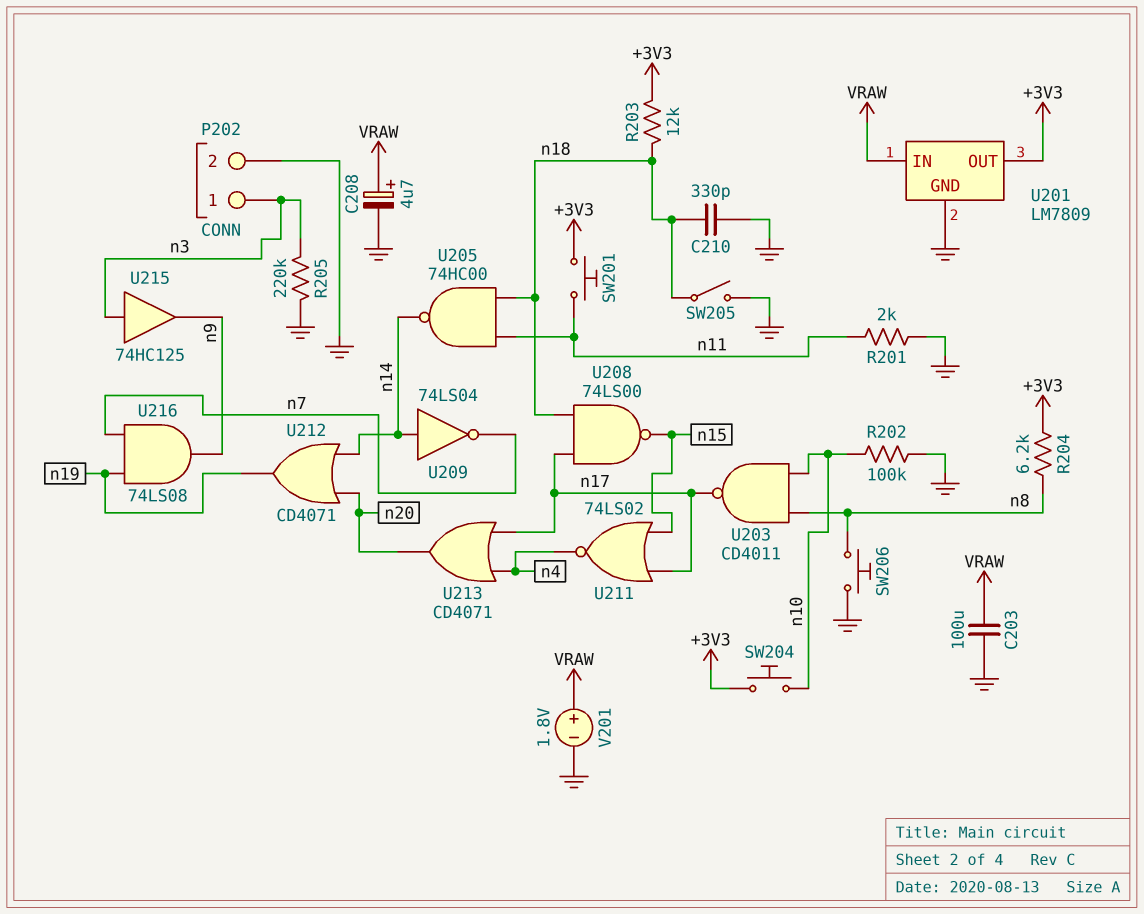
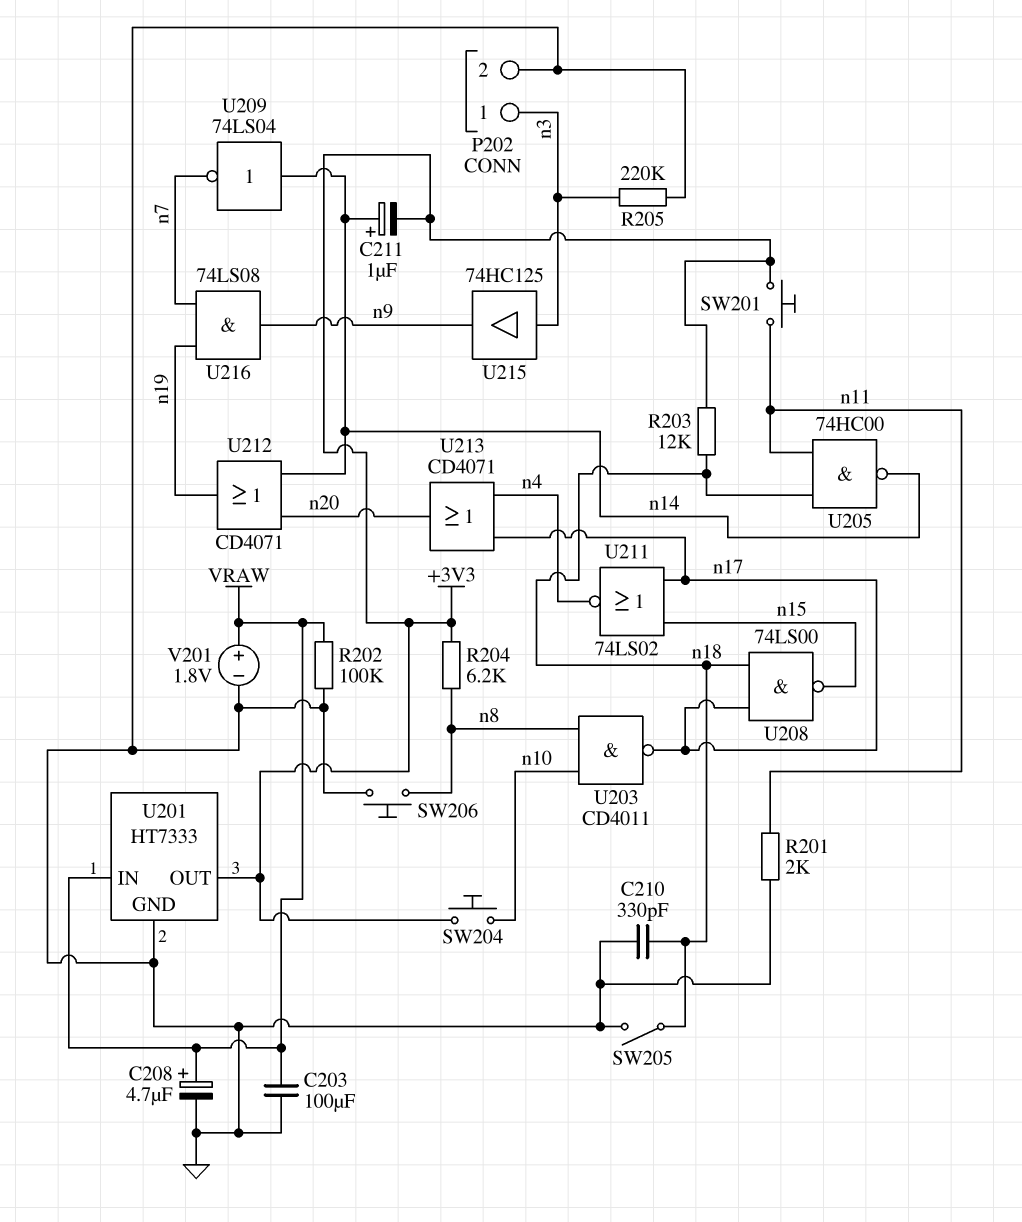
C211: none -> 1uF (plus n14, minus +3V3)
R202: 100k (GND, n10) -> 100k (GND, VRAW)
U201: LM7809 -> HT7333

